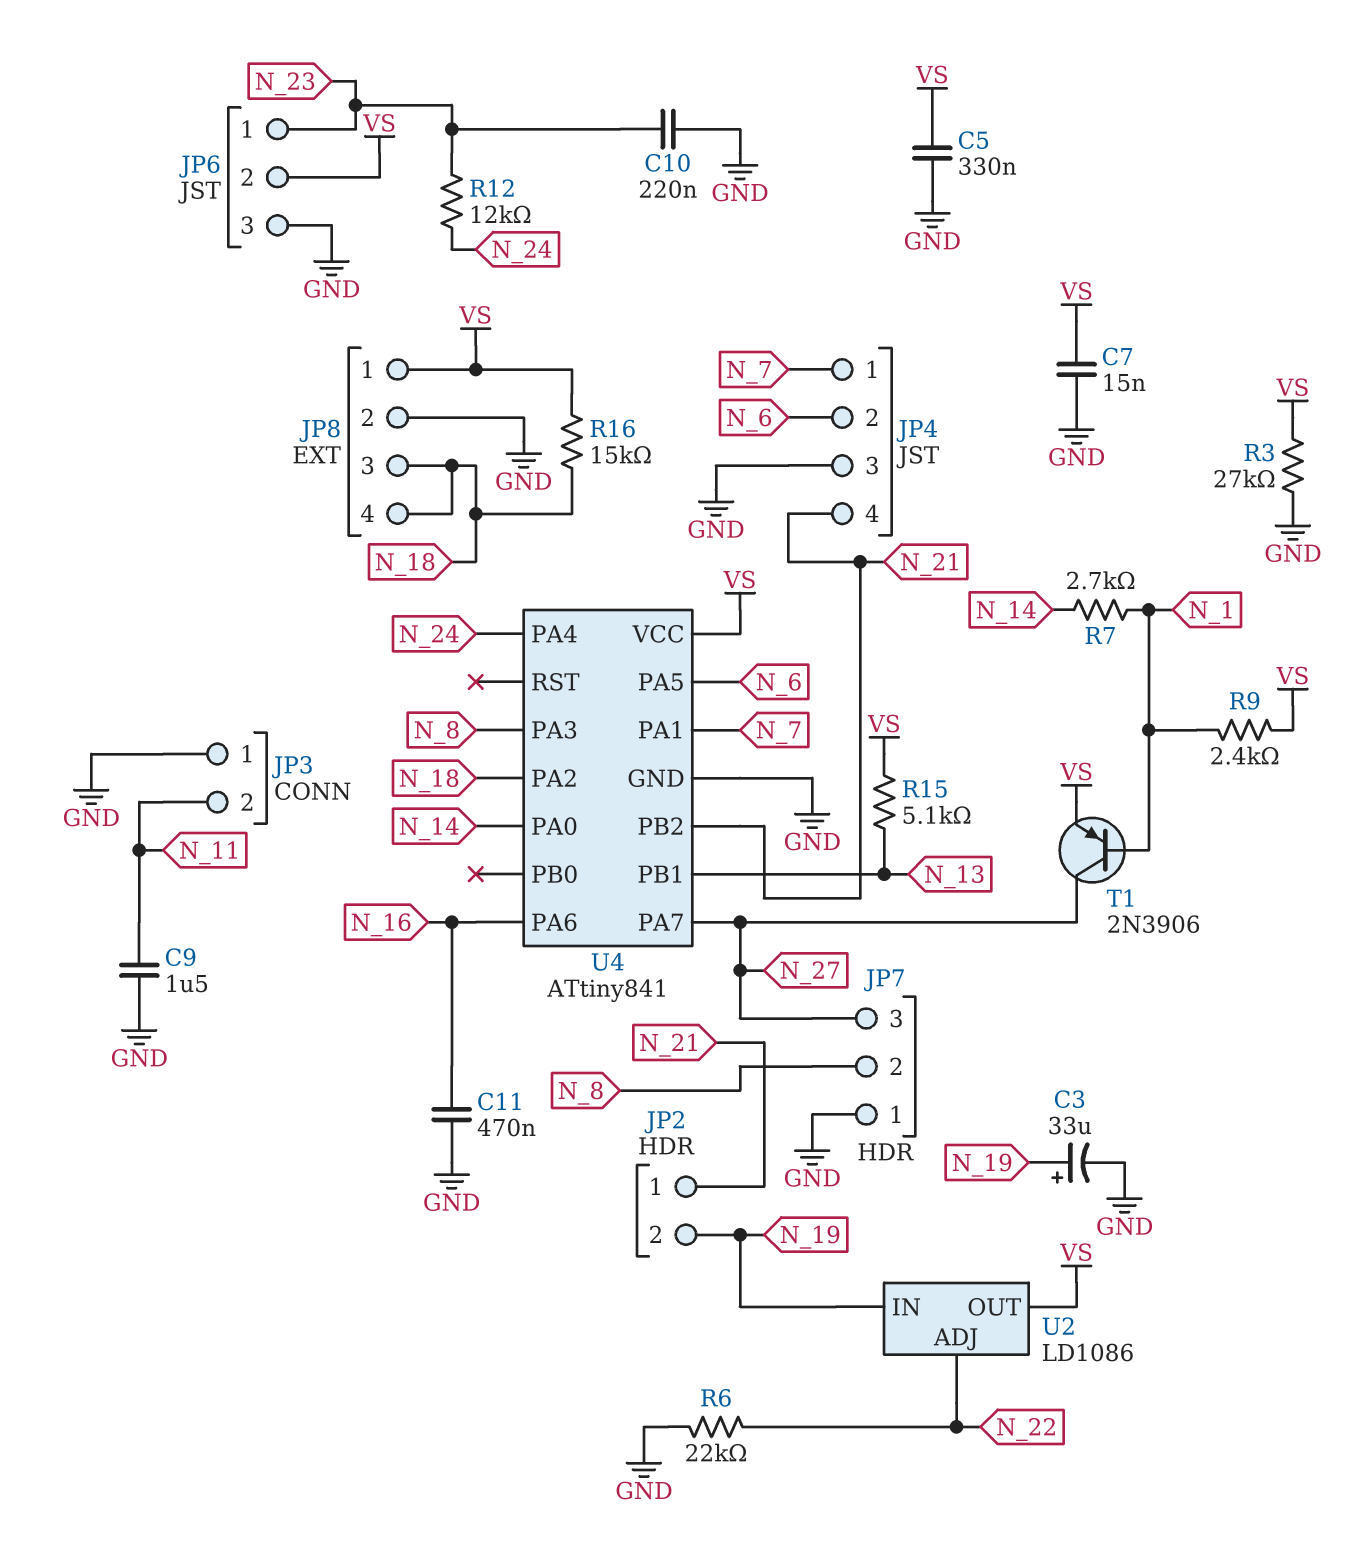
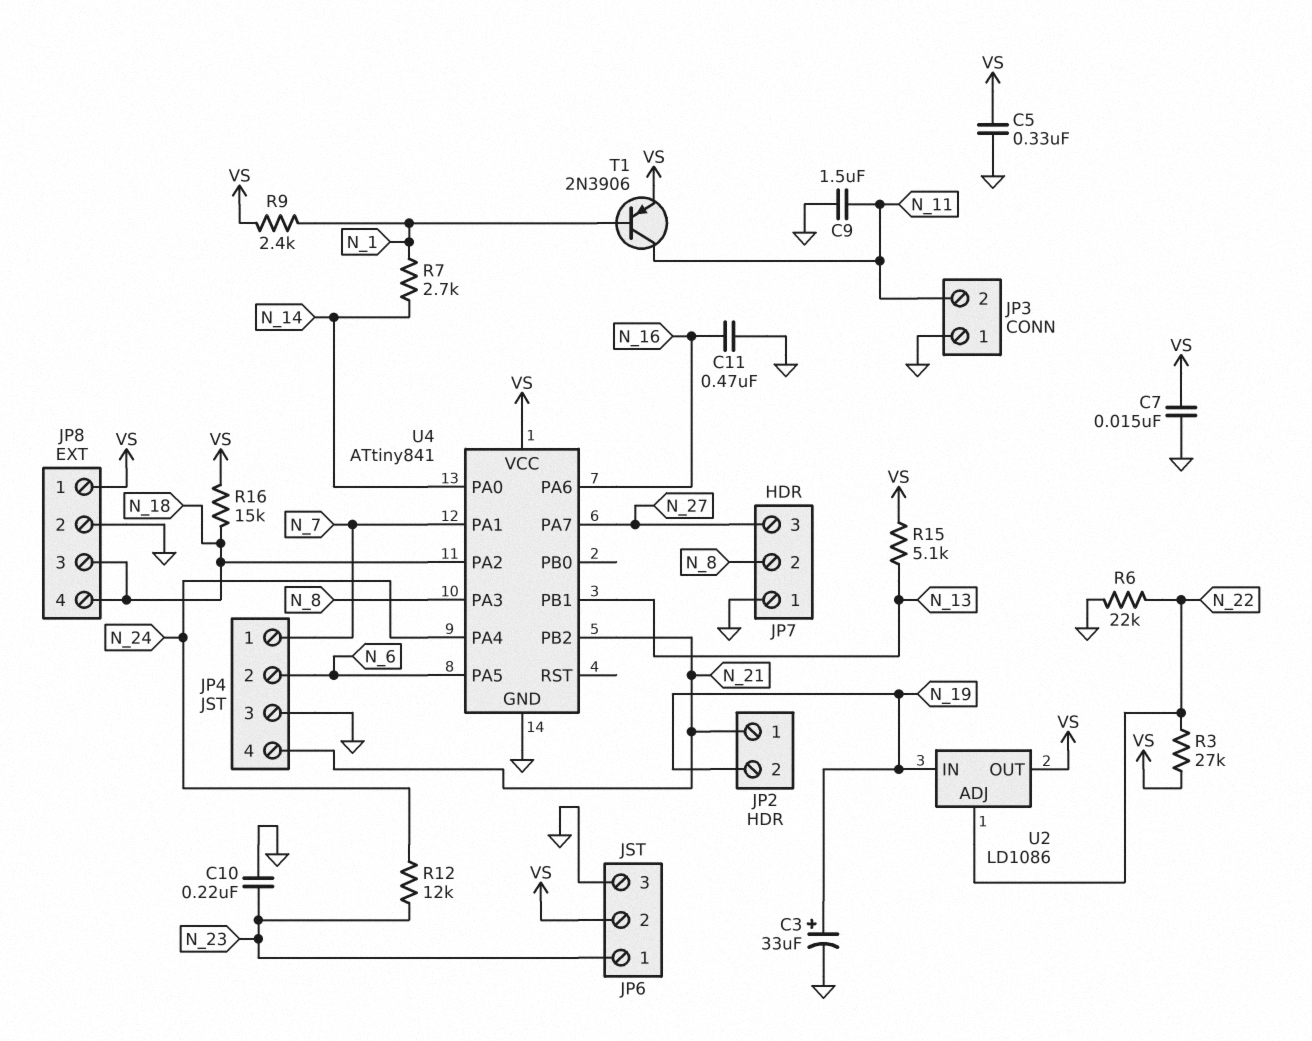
R3: 27k (GND, VS) -> 27k (N_22, VS)
T1: PNP 2N3906 (B N_1, C N_27, E VS) -> PNP 2N3906 (B N_1, C N_11, E VS)

